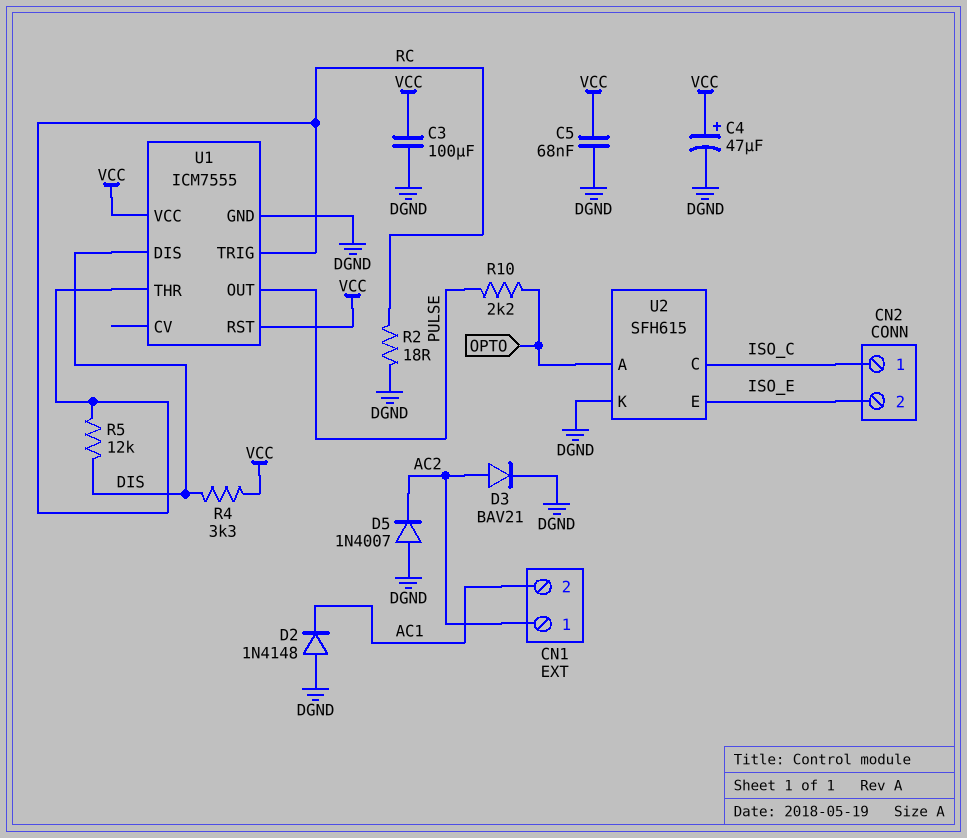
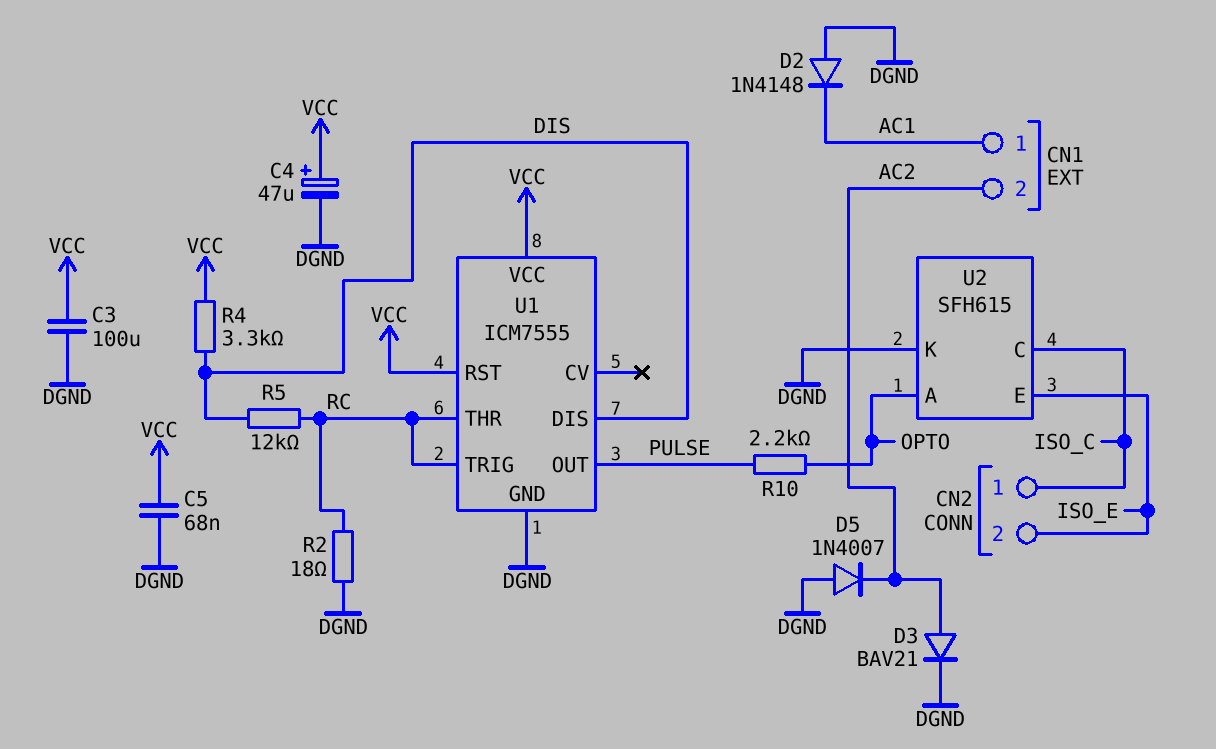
CN1 pin 1: AC2 -> AC1
CN1 pin 2: AC1 -> AC2

